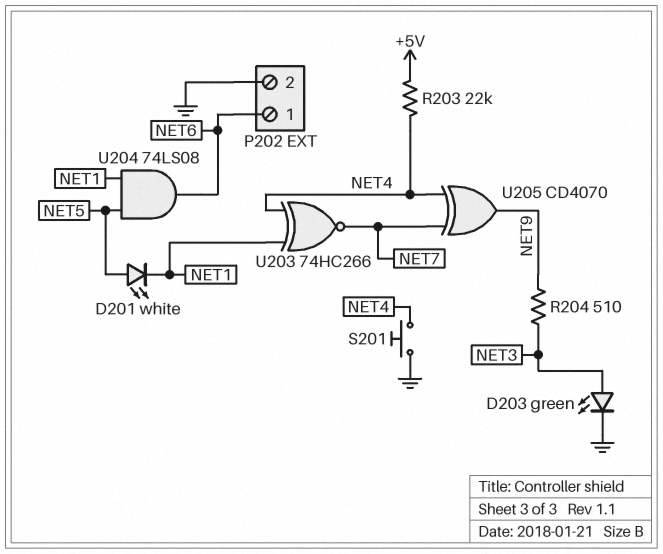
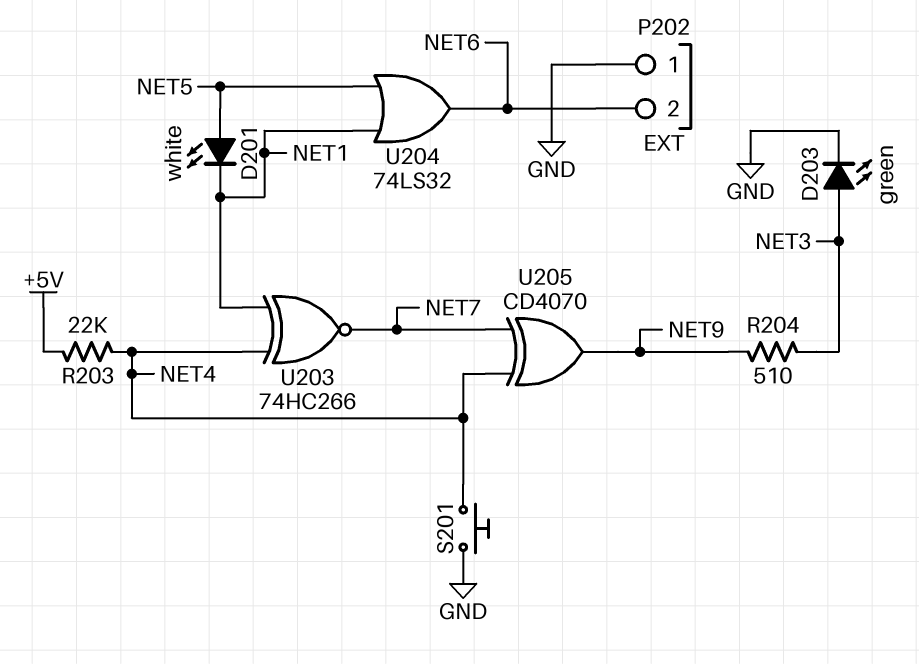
P202 pin 1: NET6 -> GND
P202 pin 2: GND -> NET6
U204: AND 74LS08 (in NET1, in NET5, out NET6) -> OR 74LS32 (in NET1, in NET5, out NET6)

